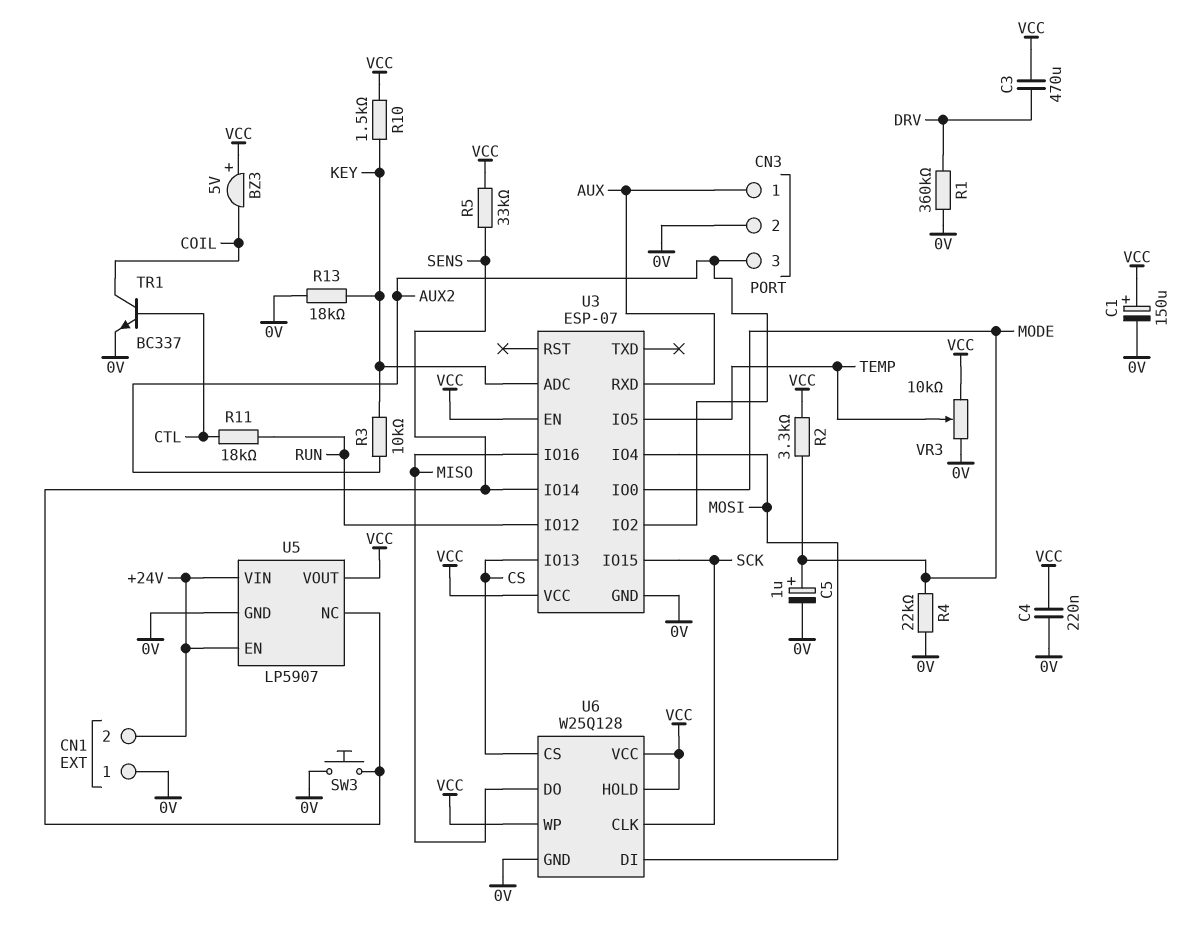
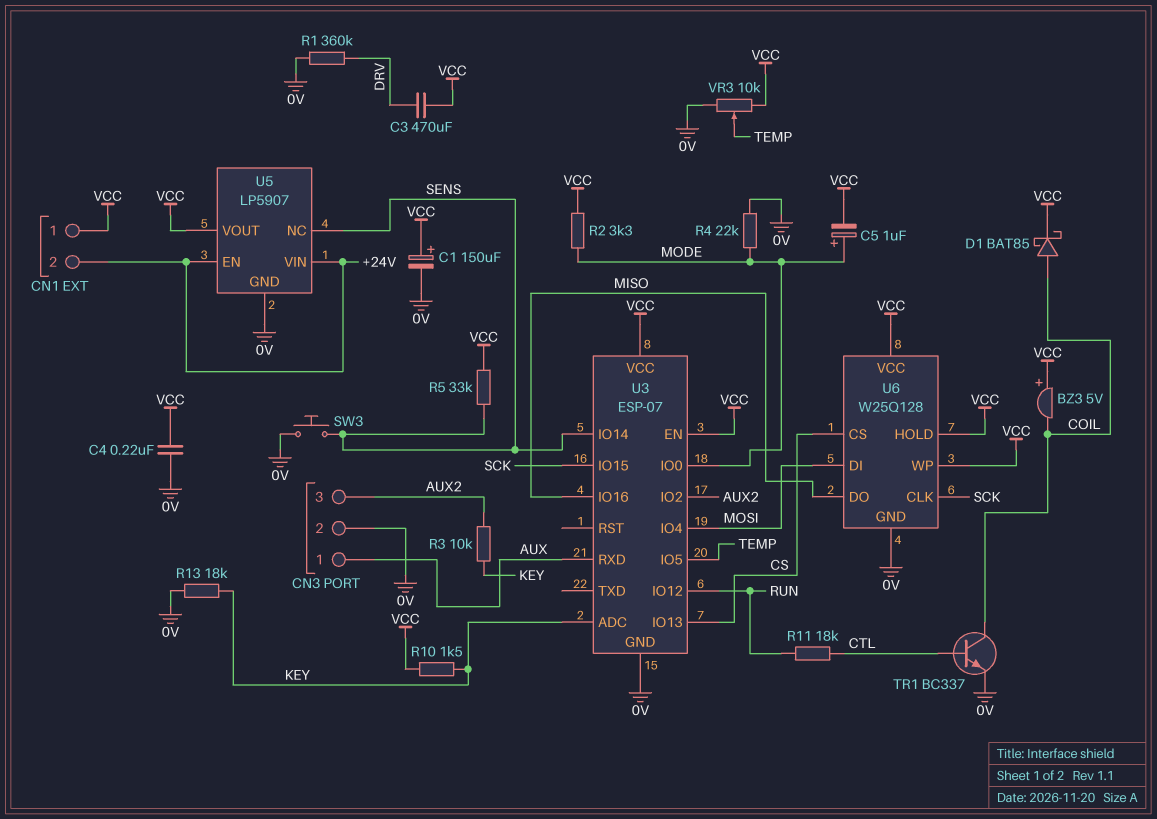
C5: 1uF (plus MODE, minus 0V) -> 1uF (plus MODE, minus VCC)
CN1 pin 1: 0V -> VCC
D1: none -> schottky BAT85 (A COIL, K VCC)

